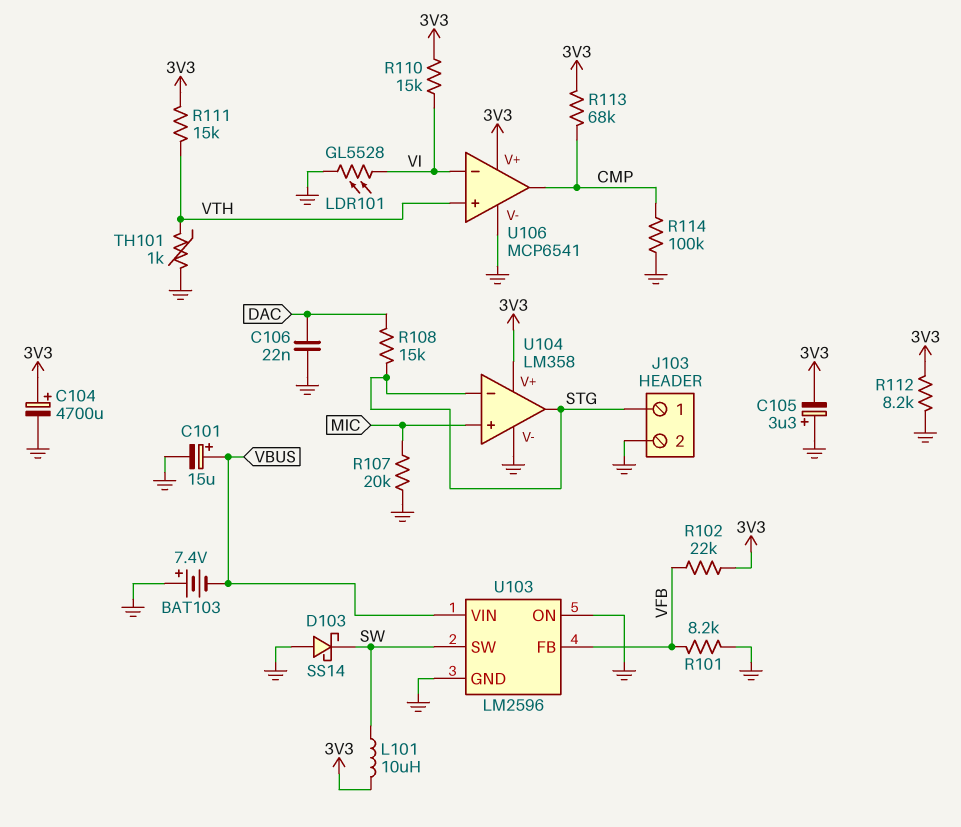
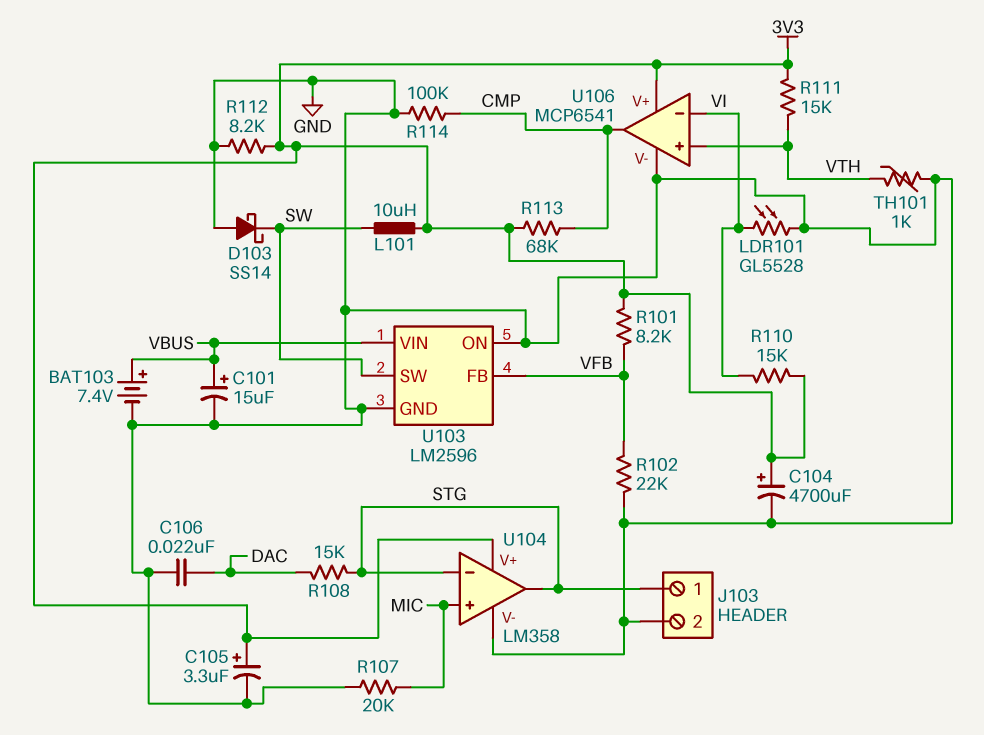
BAT103: 7.4V (plus GND, minus VBUS) -> 7.4V (plus VBUS, minus GND)
C105: 3.3uF (plus GND, minus 3V3) -> 3.3uF (plus 3V3, minus GND)
R101: 8.2k (GND, VFB) -> 8.2k (3V3, VFB)
R102: 22k (3V3, VFB) -> 22k (GND, VFB)

